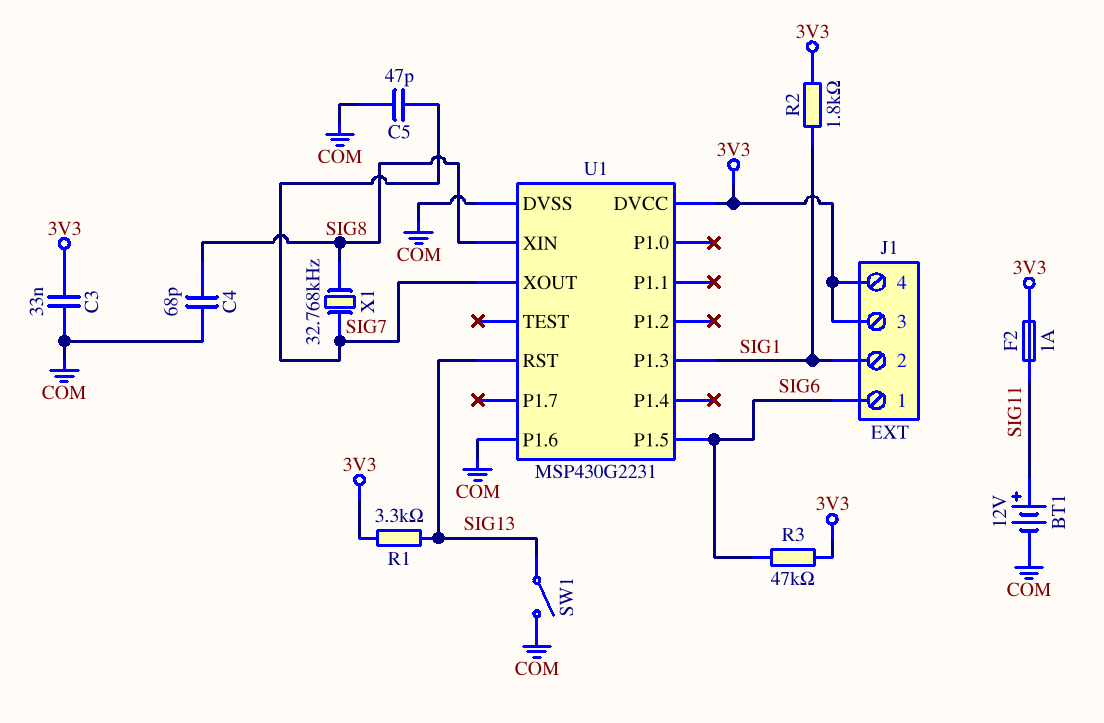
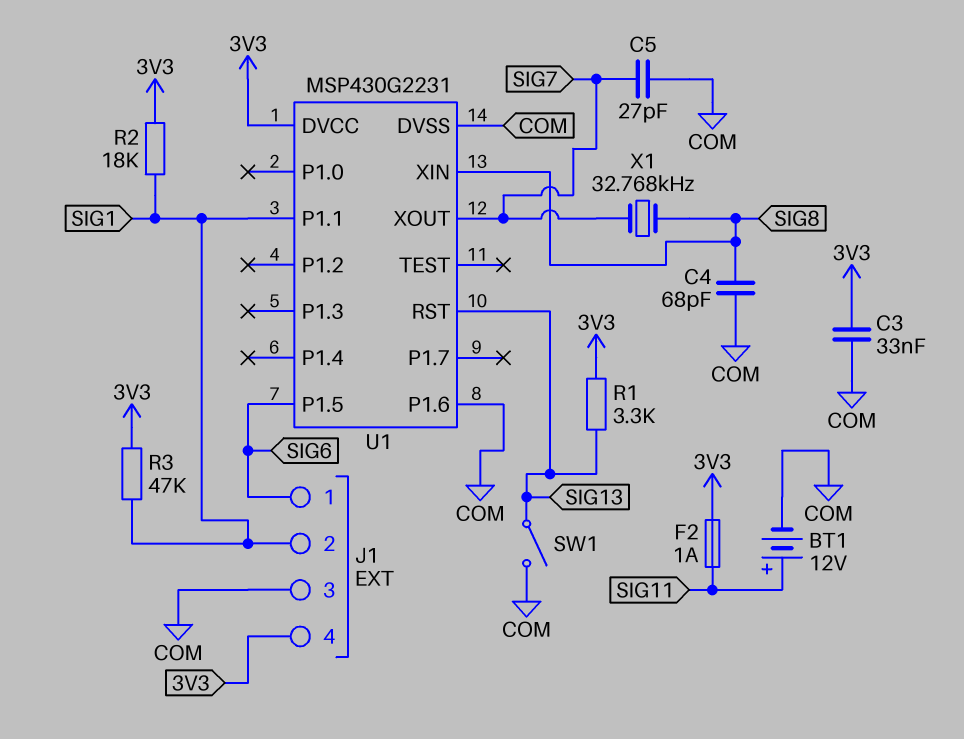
C5: 47pF (COM, SIG7) -> 27pF (COM, SIG7)
J1 pin 3: 3V3 -> COM
R2: 1.8k (3V3, SIG1) -> 18k (3V3, SIG1)
R3: 47k (3V3, SIG6) -> 47k (3V3, SIG1)
U1 pin P1.1: none -> SIG1
U1 pin P1.3: SIG1 -> none

